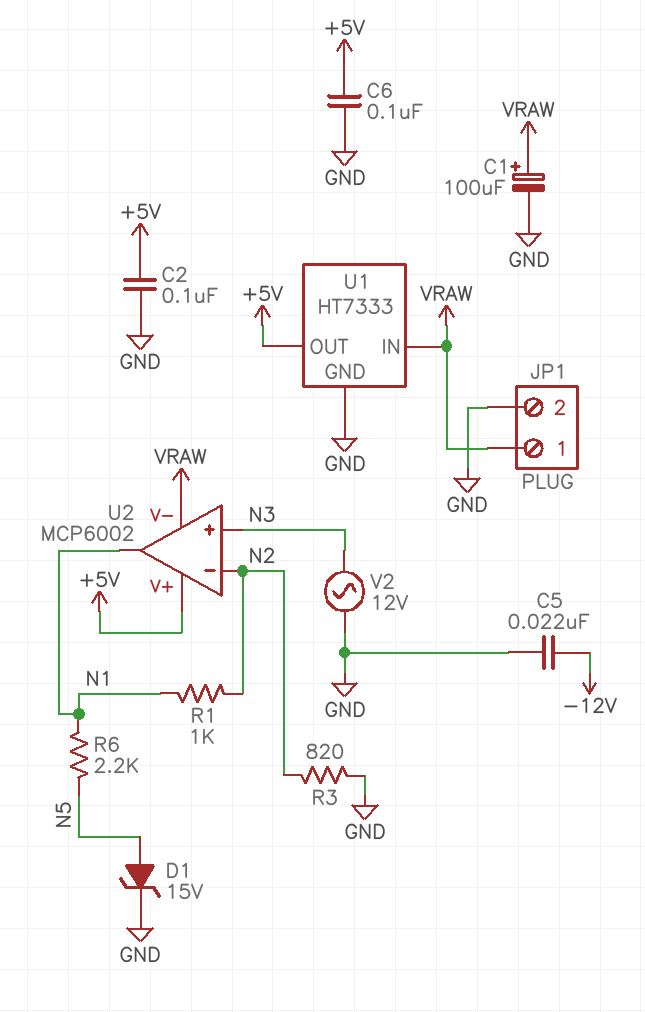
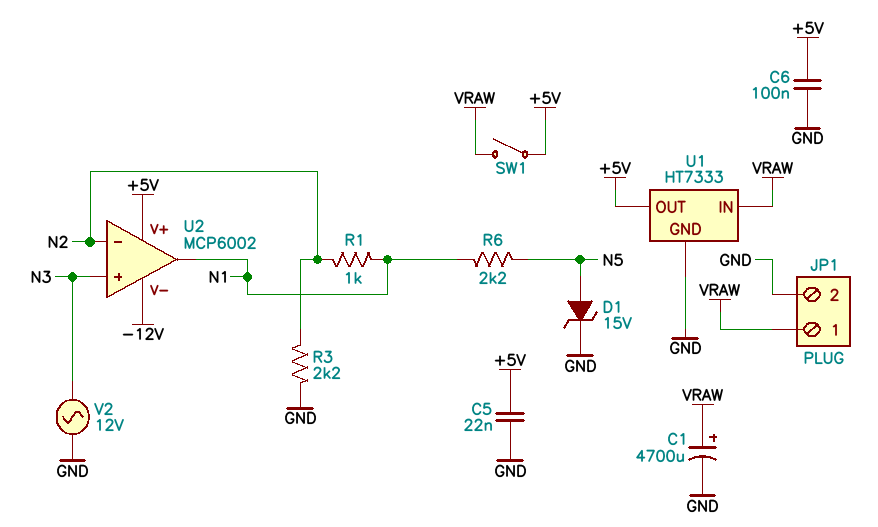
C1: 100uF (plus VRAW, minus GND) -> 4700uF (plus VRAW, minus GND)
C2: 100nF (+5V, GND) -> none
C5: 22nF (-12V, GND) -> 22nF (+5V, GND)
R3: 820 (GND, N2) -> 2.2k (GND, N2)
SW1: none -> switch (+5V, VRAW)
U2 pin V-: VRAW -> -12V

